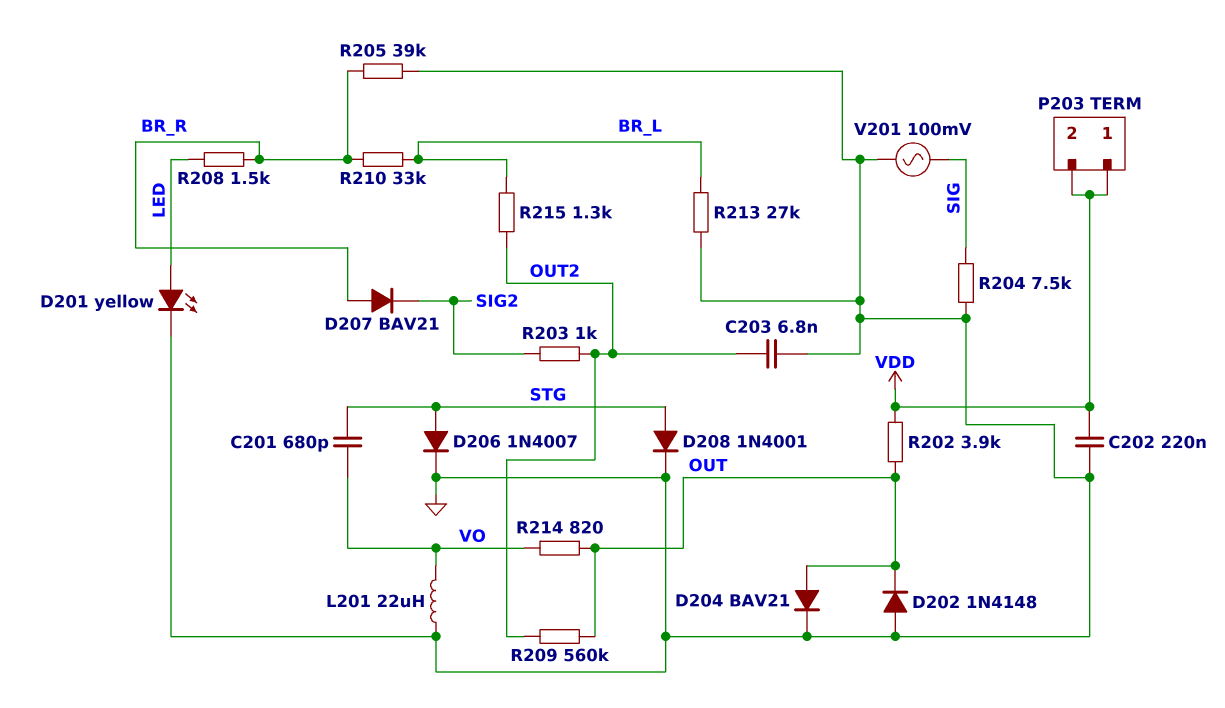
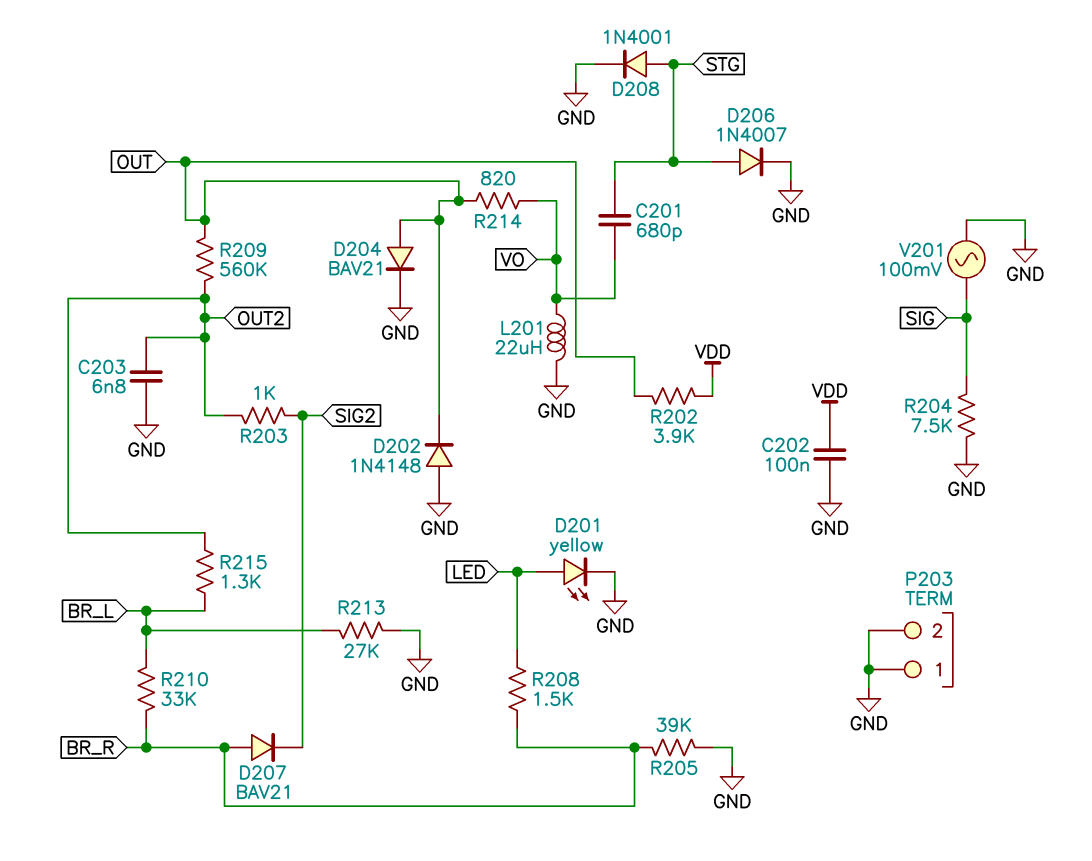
C202: 220nF (GND, VDD) -> 100nF (GND, VDD)
P203 pin 1: VDD -> GND
P203 pin 2: VDD -> GND

